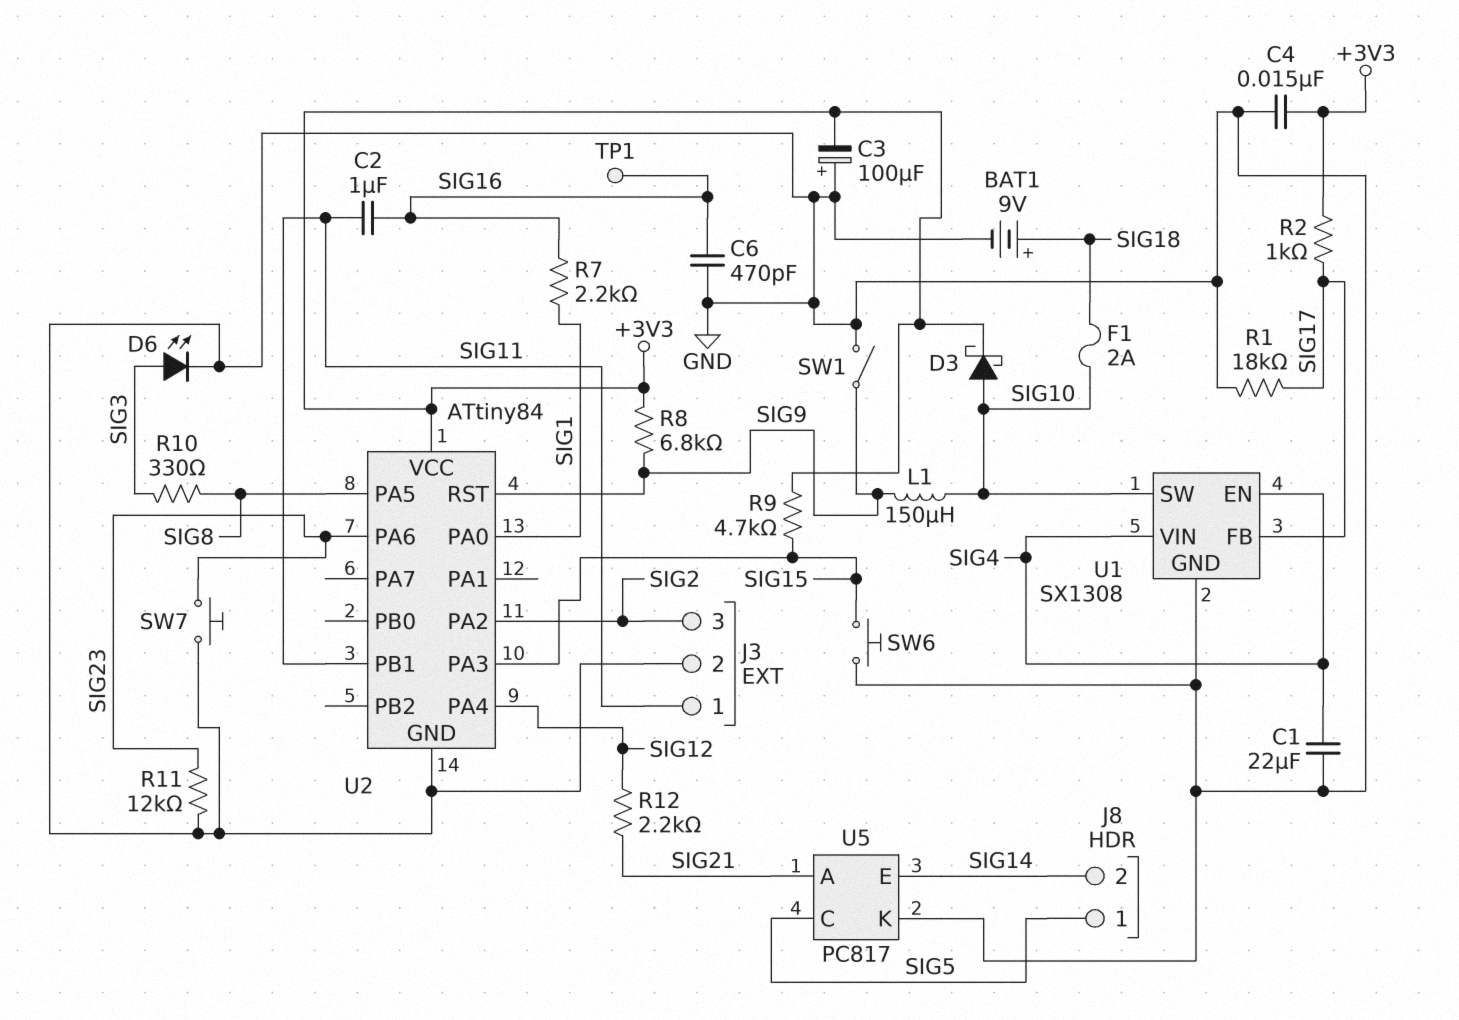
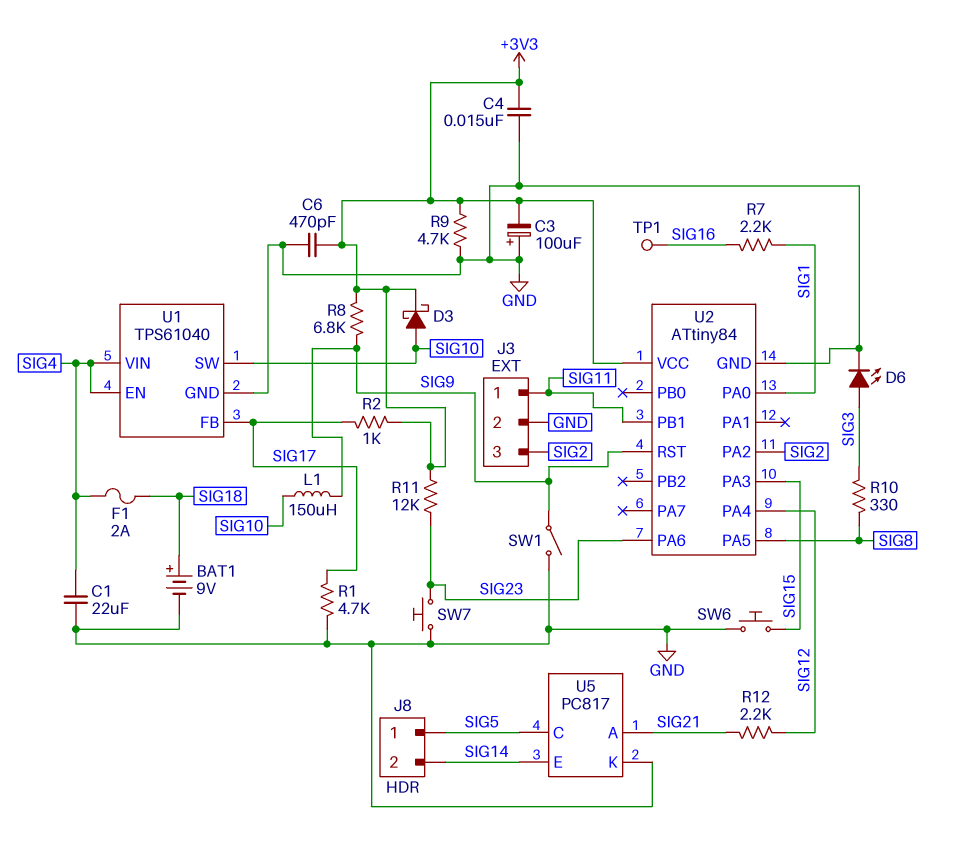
C2: 1uF (SIG11, SIG16) -> none
C6: 470pF (GND, SIG16) -> 470pF (+3V3, GND)
F1: 2A (SIG10, SIG18) -> 2A (SIG4, SIG18)
R1: 18k (GND, SIG17) -> 4.7k (GND, SIG17)
R9: 4.7k (+3V3, SIG15) -> 4.7k (+3V3, GND)
R11: 12k (GND, SIG23) -> 12k (+3V3, SIG23)
U1: SX1308 -> TPS61040

